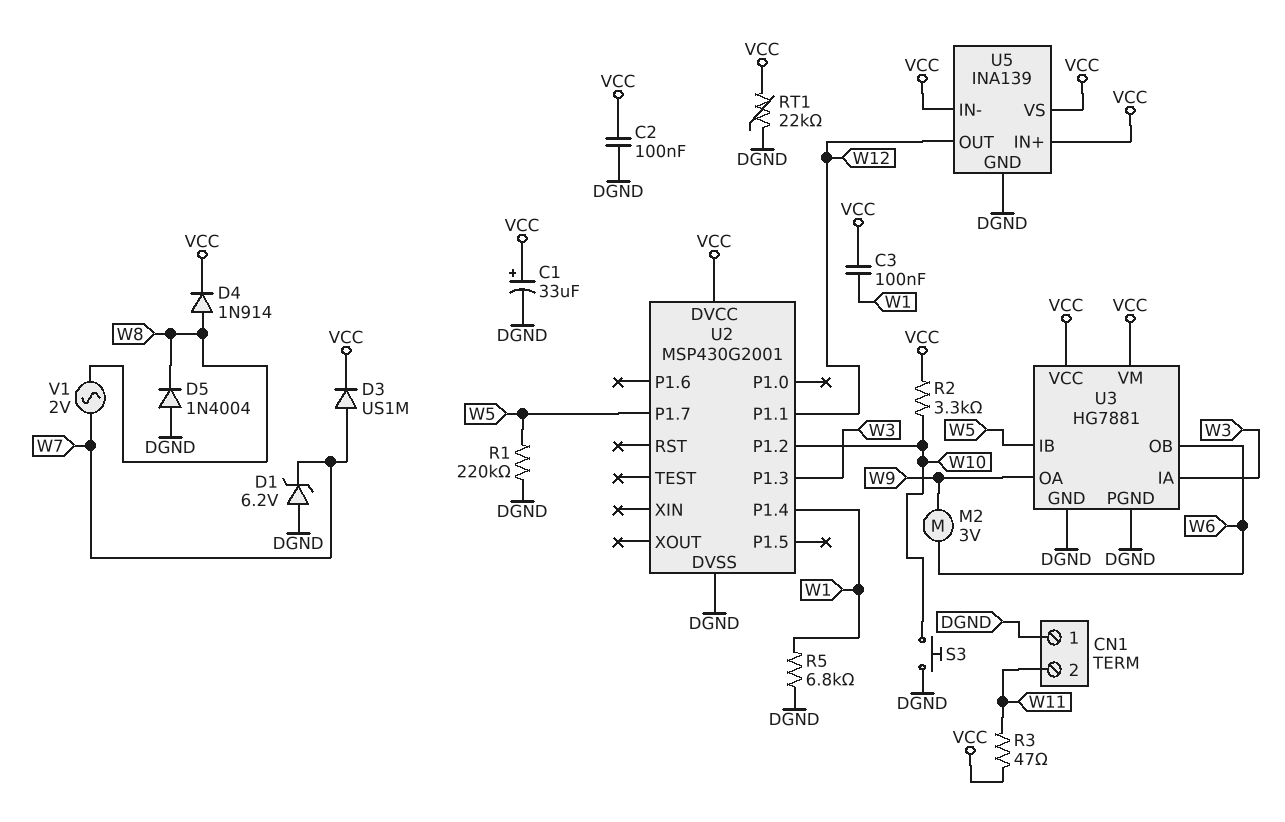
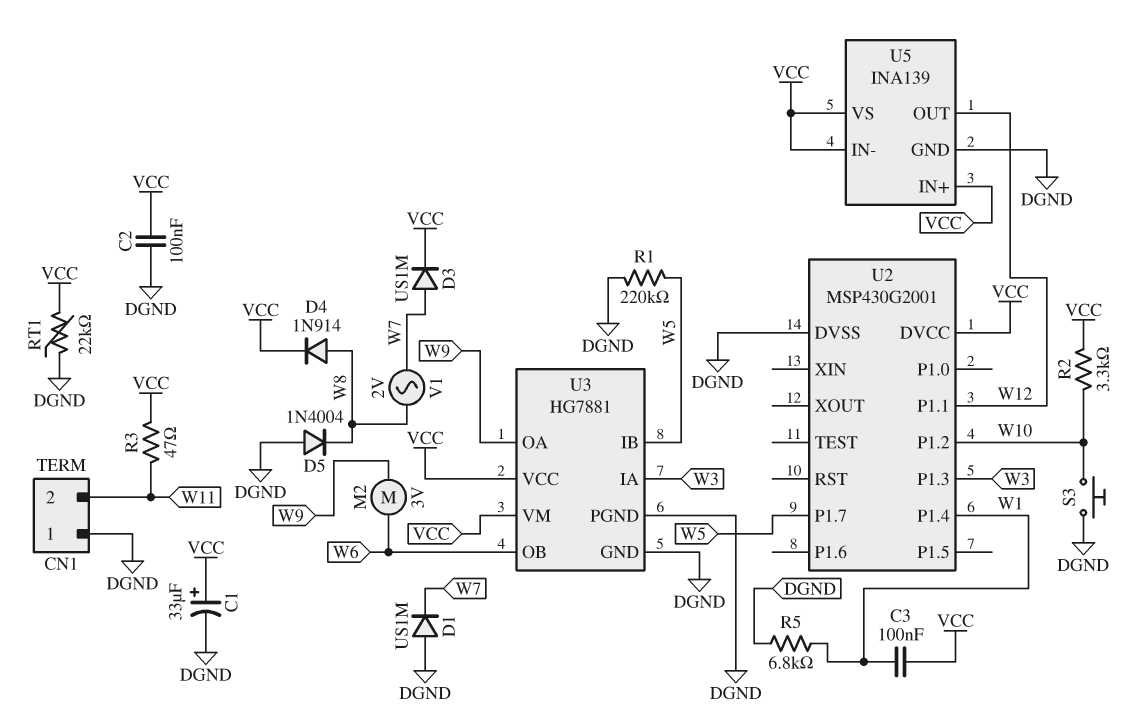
D1: zener 6.2V (A DGND, K W7) -> diode US1M (A DGND, K W7)

